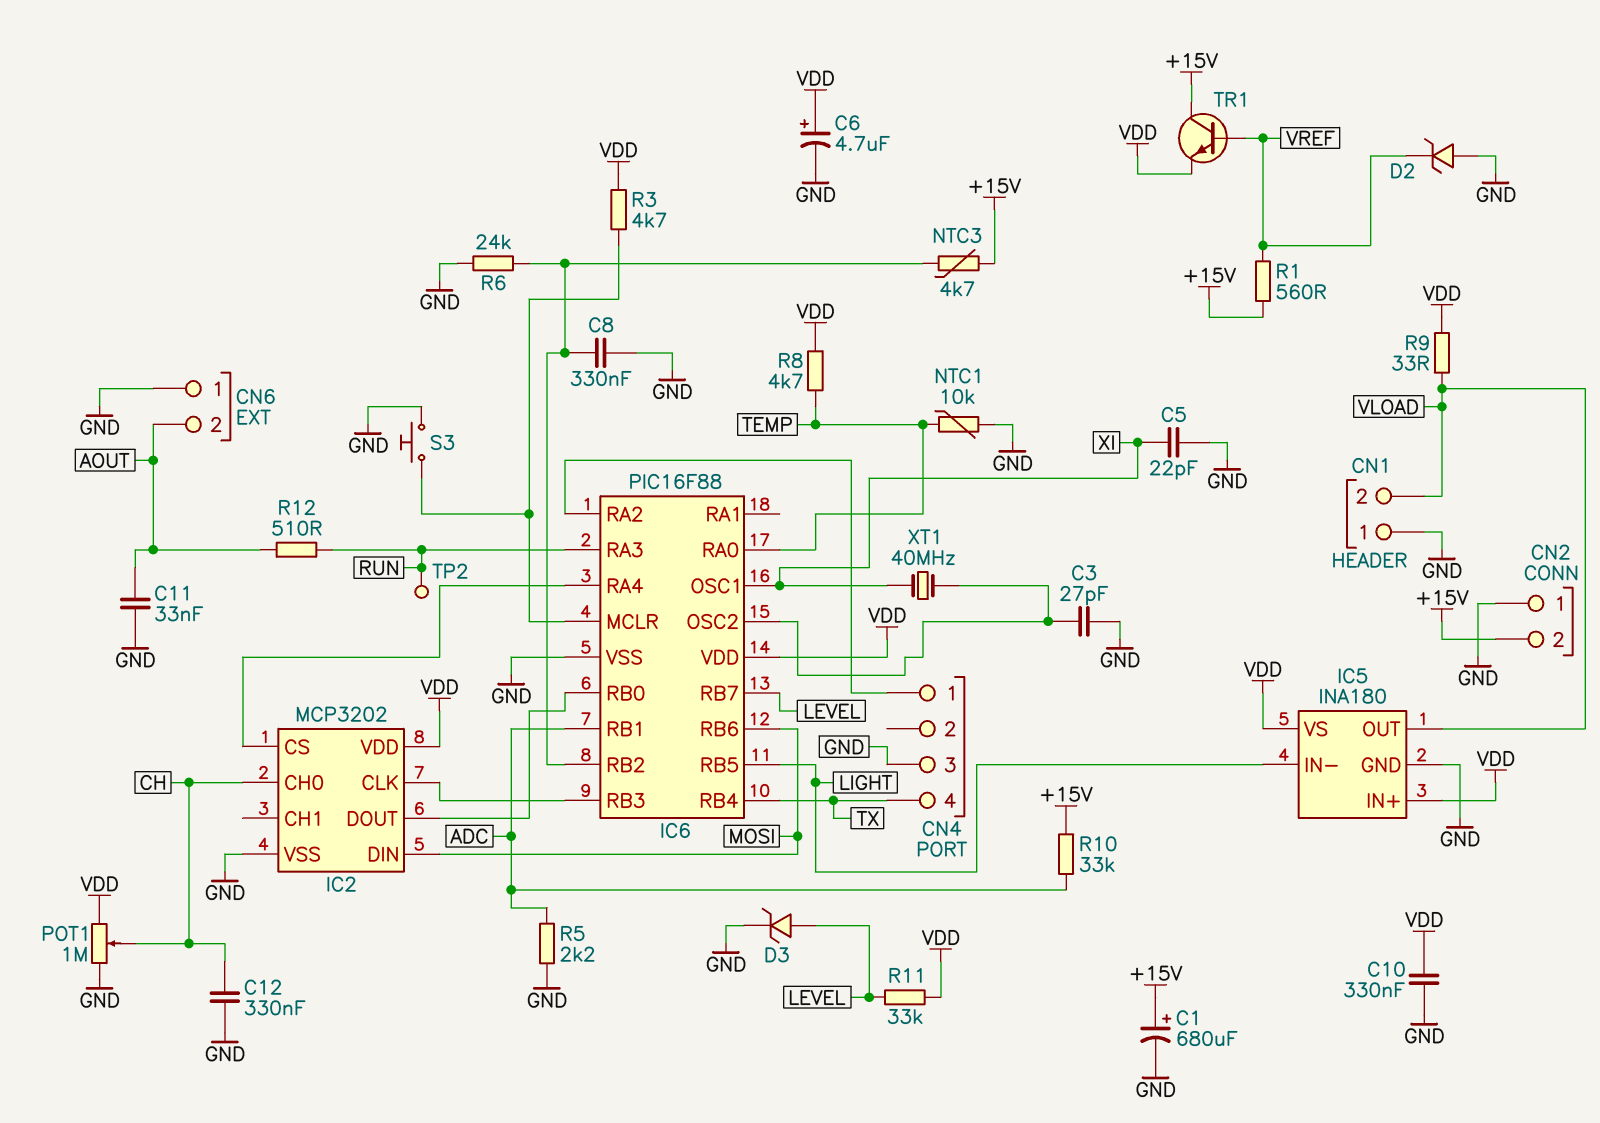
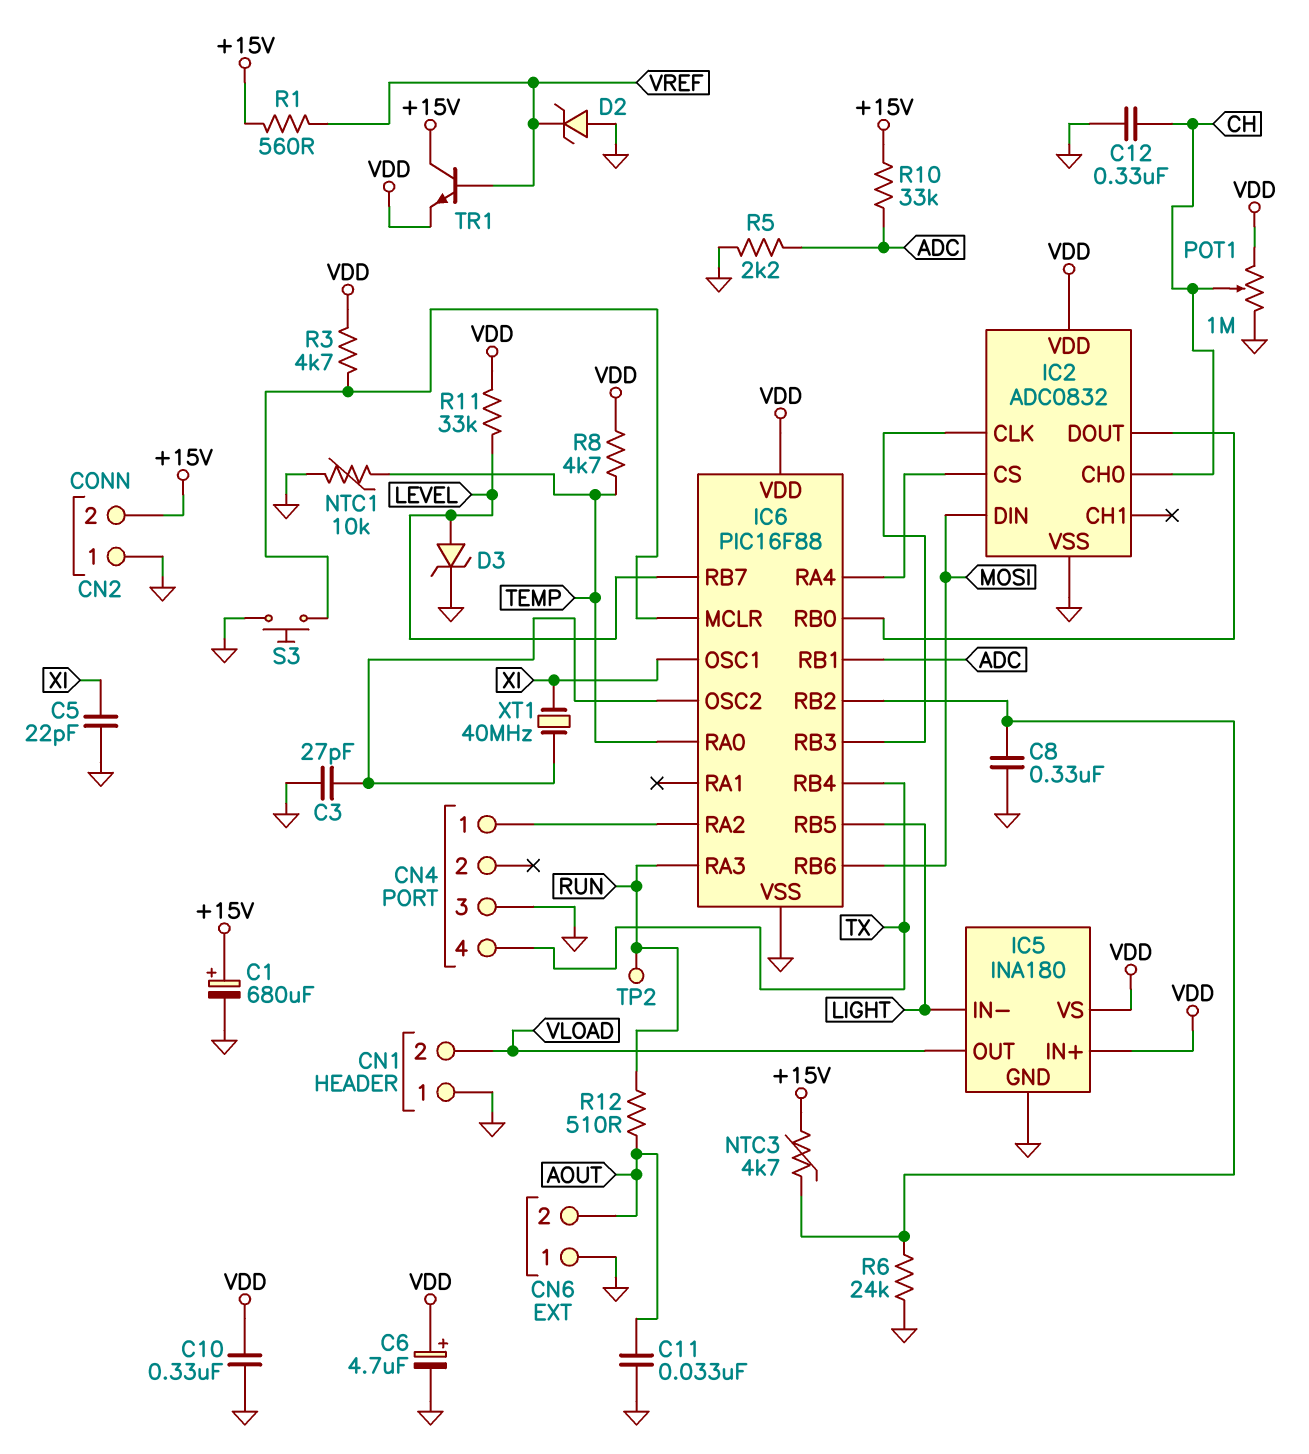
IC2: MCP3202 -> ADC0832
R9: 33 (VDD, VLOAD) -> none

